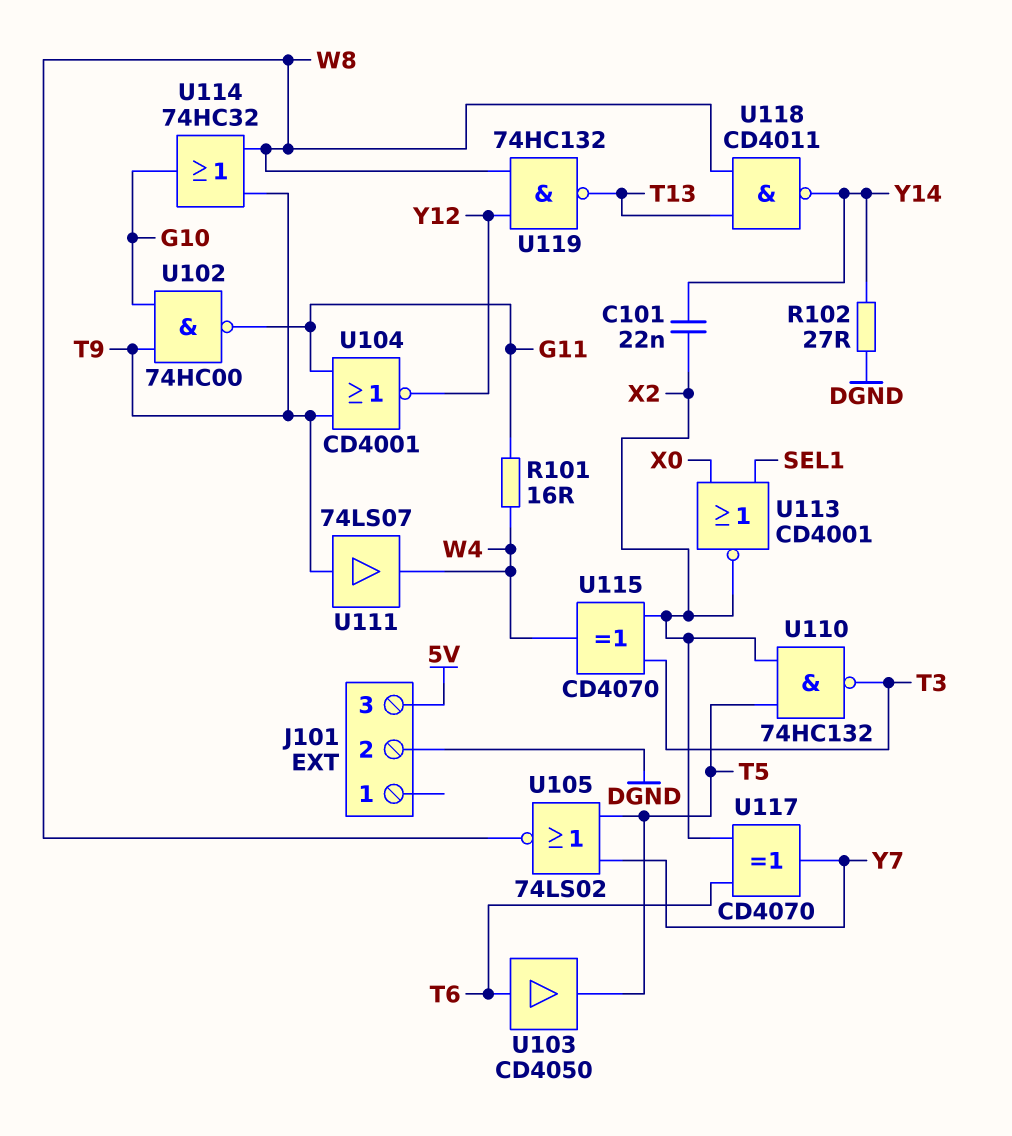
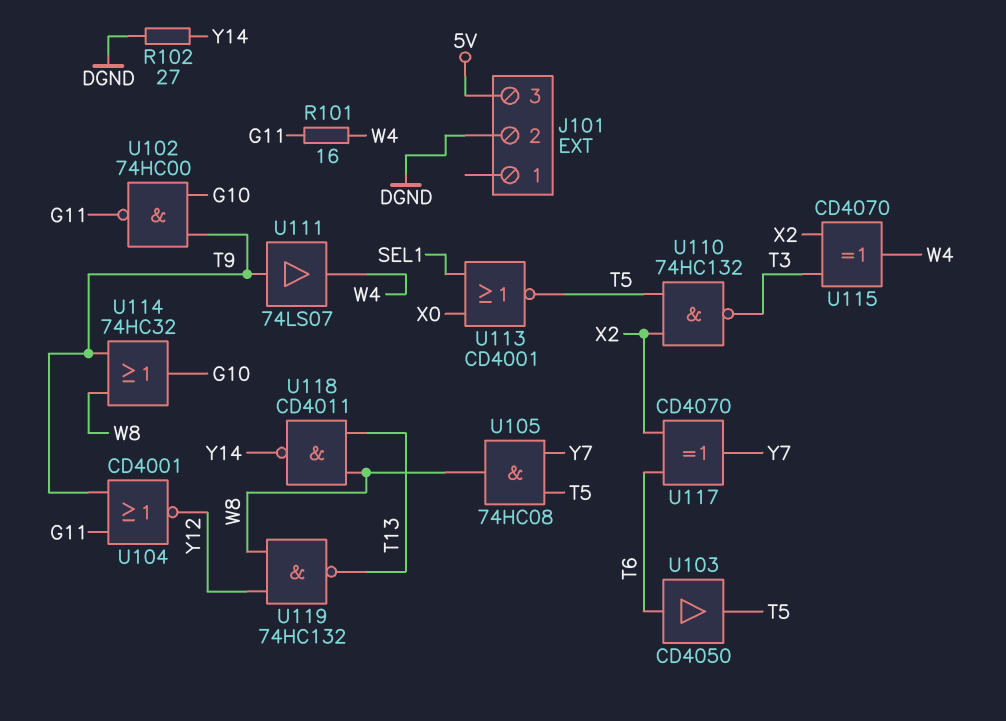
C101: 22nF (X2, Y14) -> none
U105: NOR 74LS02 (in T5, in Y7, out W8) -> AND 74HC08 (in T5, in Y7, out W8)
U113: NOR CD4001 (in SEL1, in X0, out X2) -> NOR CD4001 (in SEL1, in X0, out T5)

